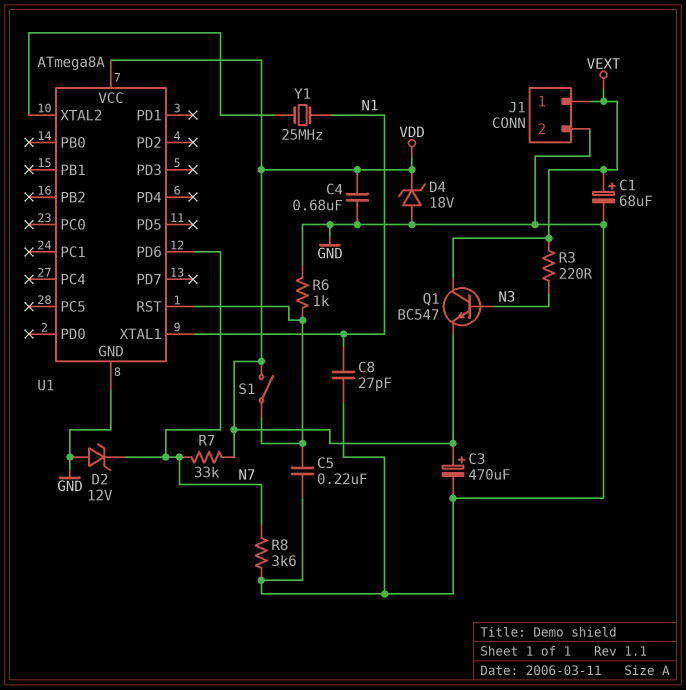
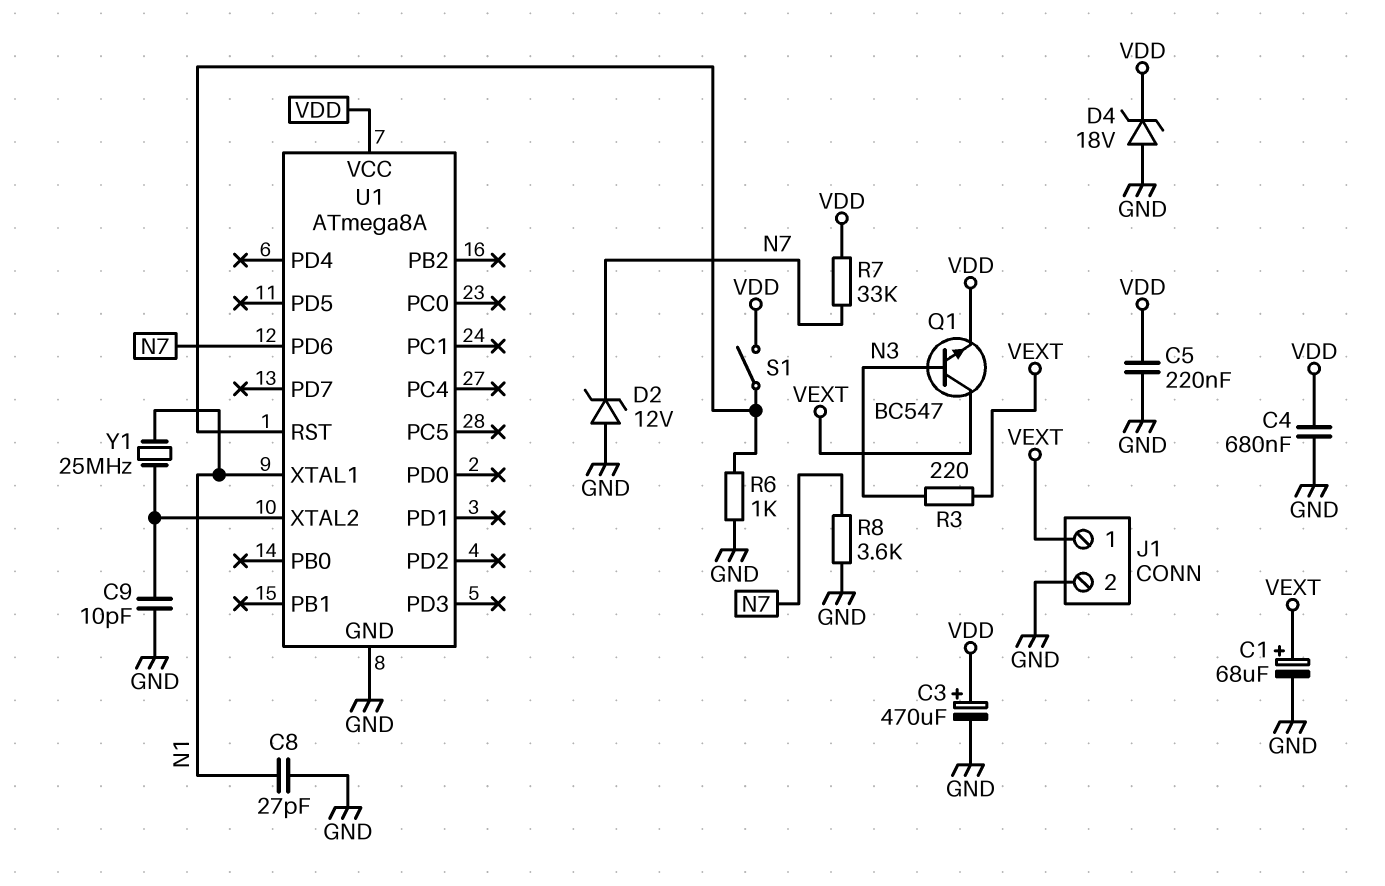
C5: 220nF (GND, U1/RST) -> 220nF (GND, VDD)
C9: none -> 10pF (GND, U1/XTAL2)

